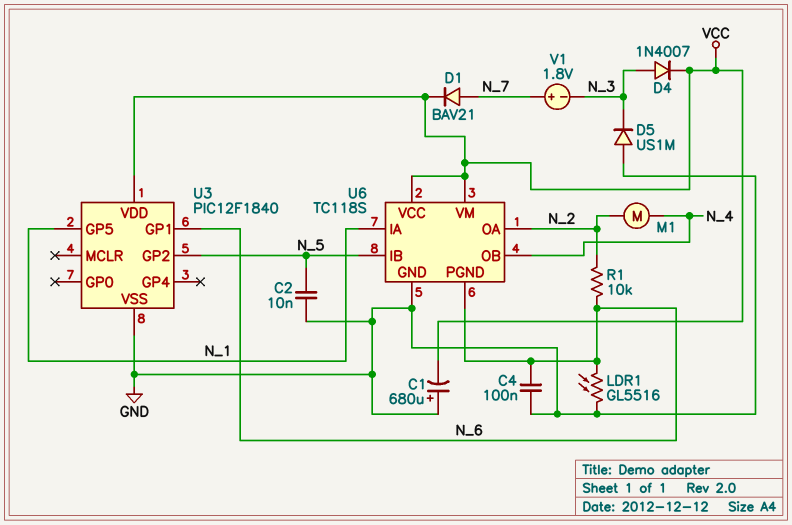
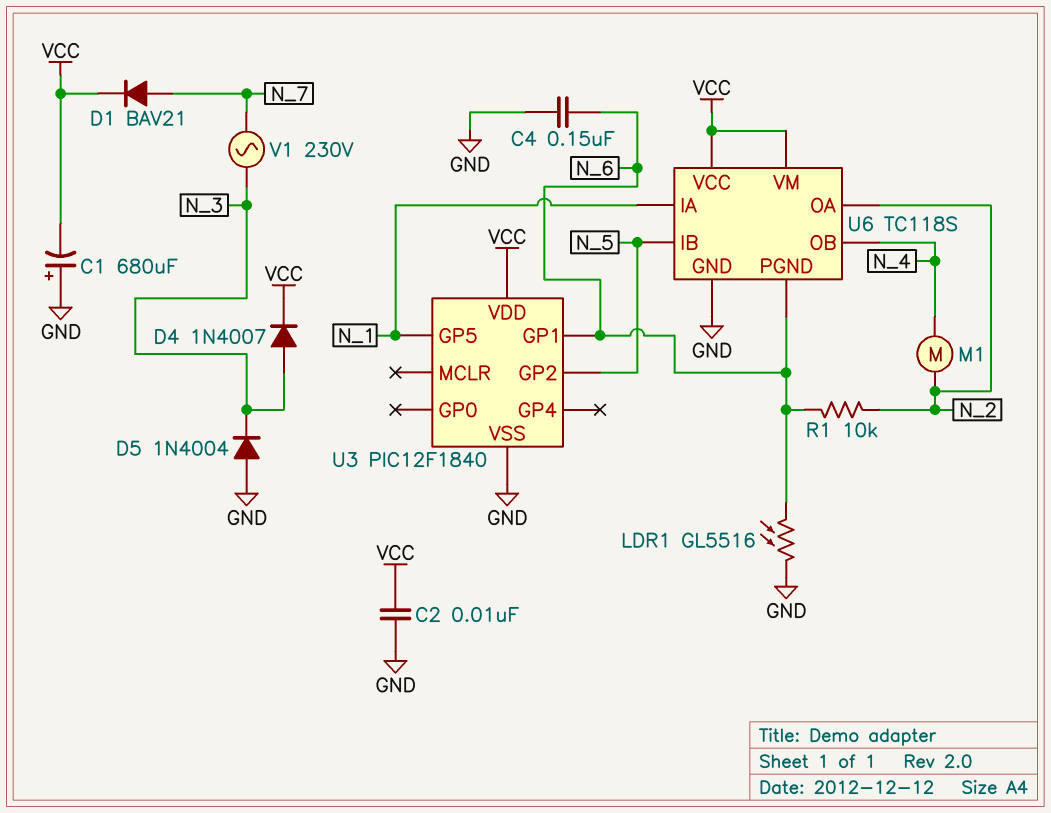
C2: 10nF (GND, N_5) -> 10nF (GND, VCC)
C4: 100nF (GND, N_6) -> 150nF (GND, N_6)
D5: diode US1M (A GND, K N_3) -> diode 1N4004 (A GND, K N_3)
V1: 1.8V (plus N_7, minus N_3) -> AC 230V (N_3, N_7)

